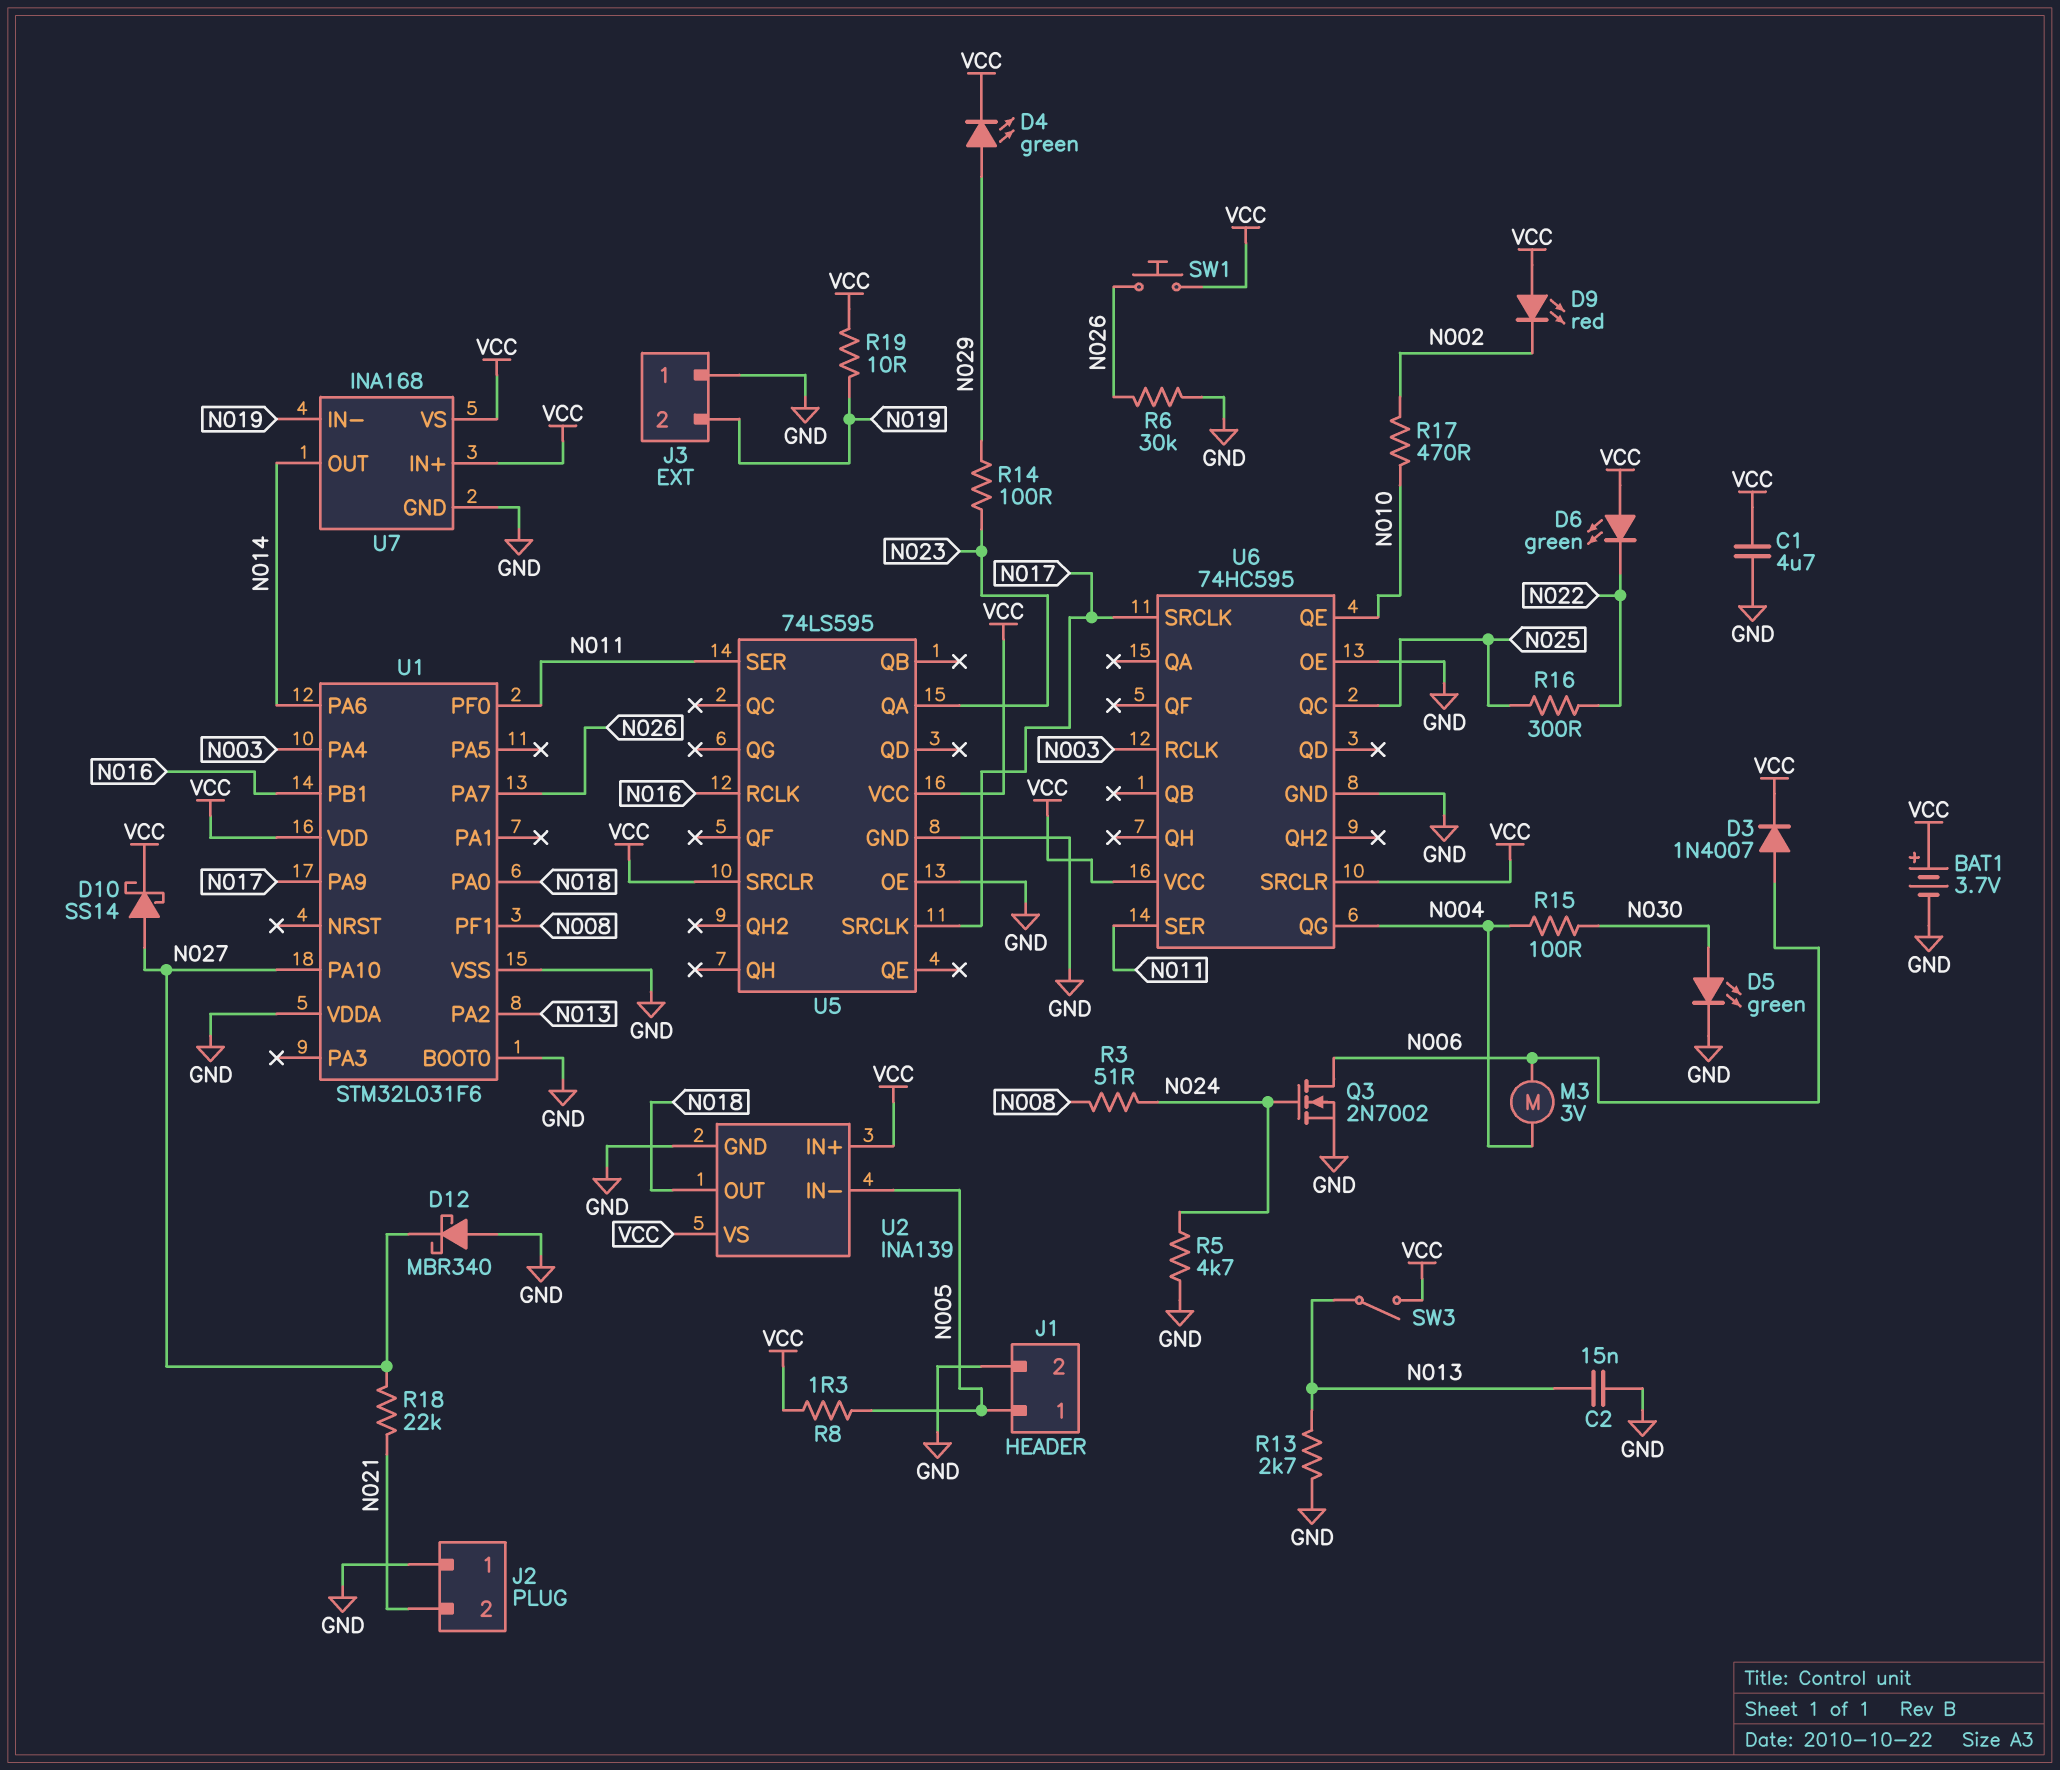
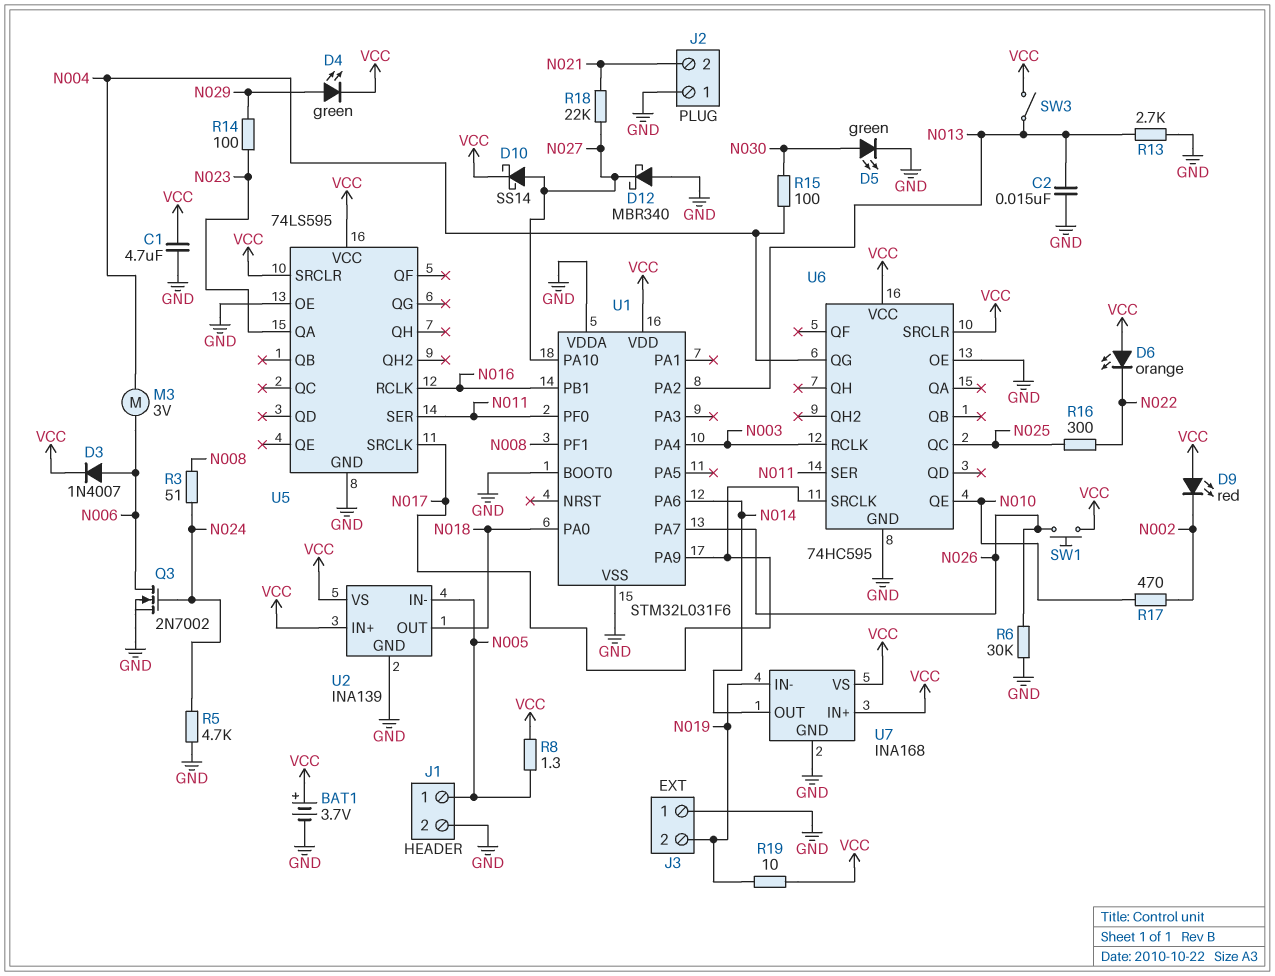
D6: LED green (A VCC, K N022) -> LED orange (A VCC, K N022)

